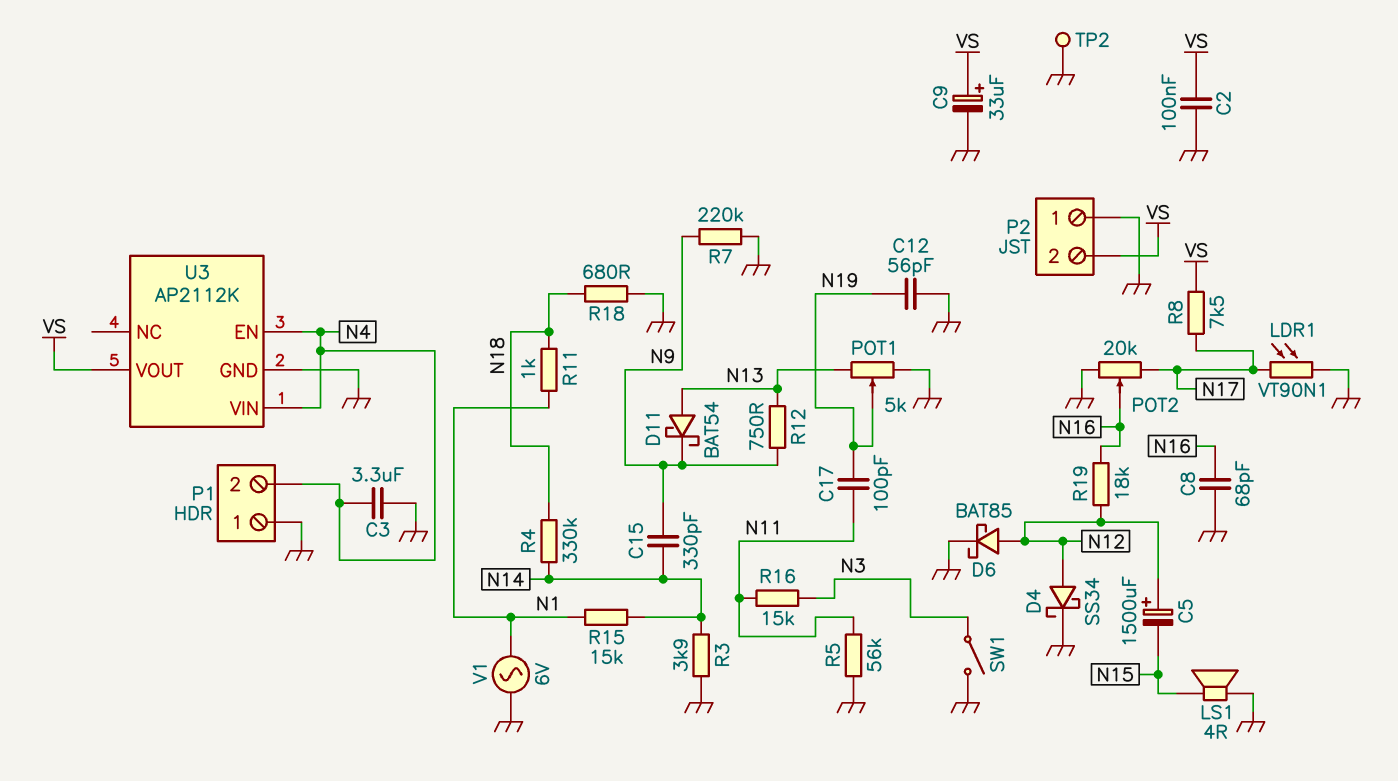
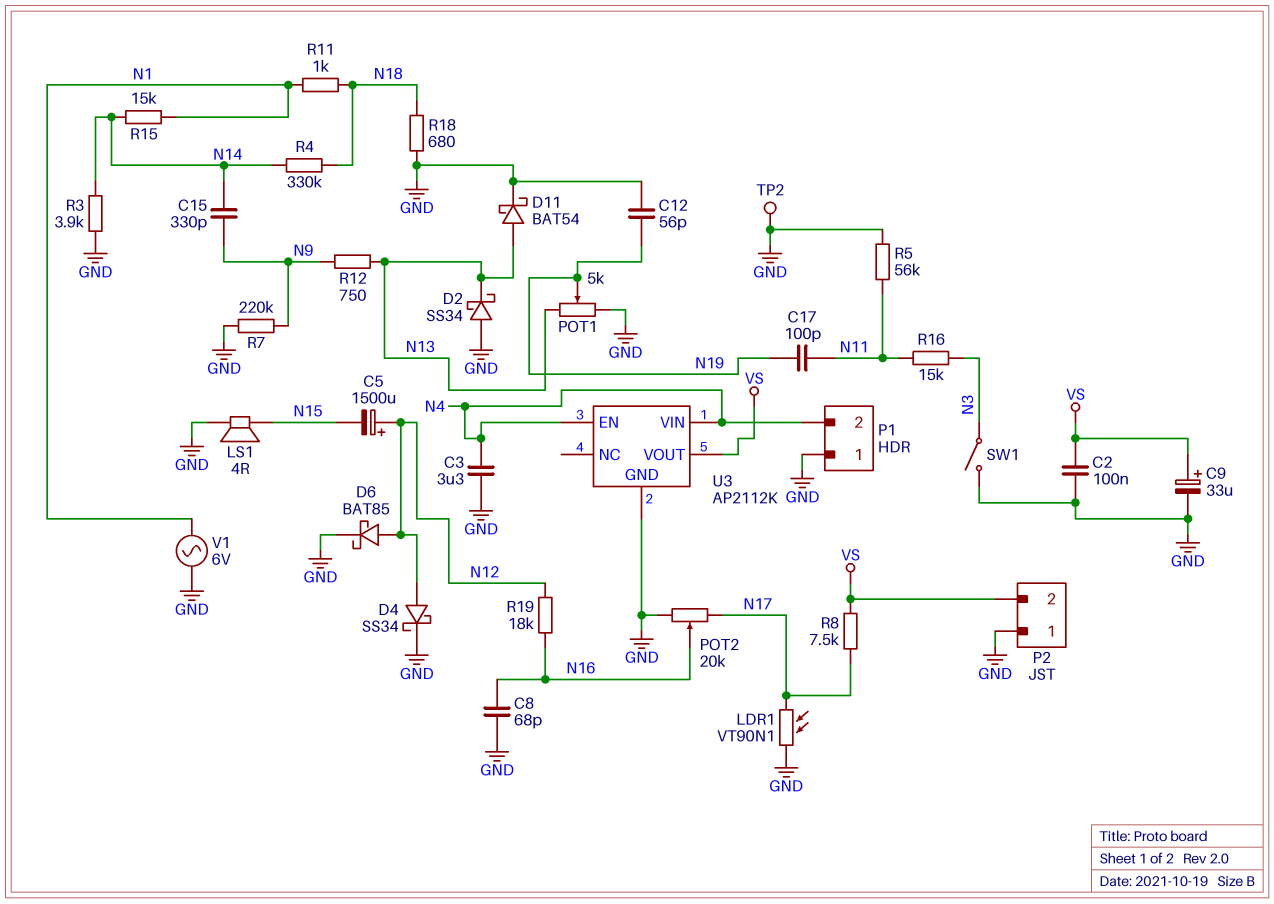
D2: none -> schottky SS34 (A GND, K N13)
D11: schottky BAT54 (A N13, K N9) -> schottky BAT54 (A N13, K GND)

